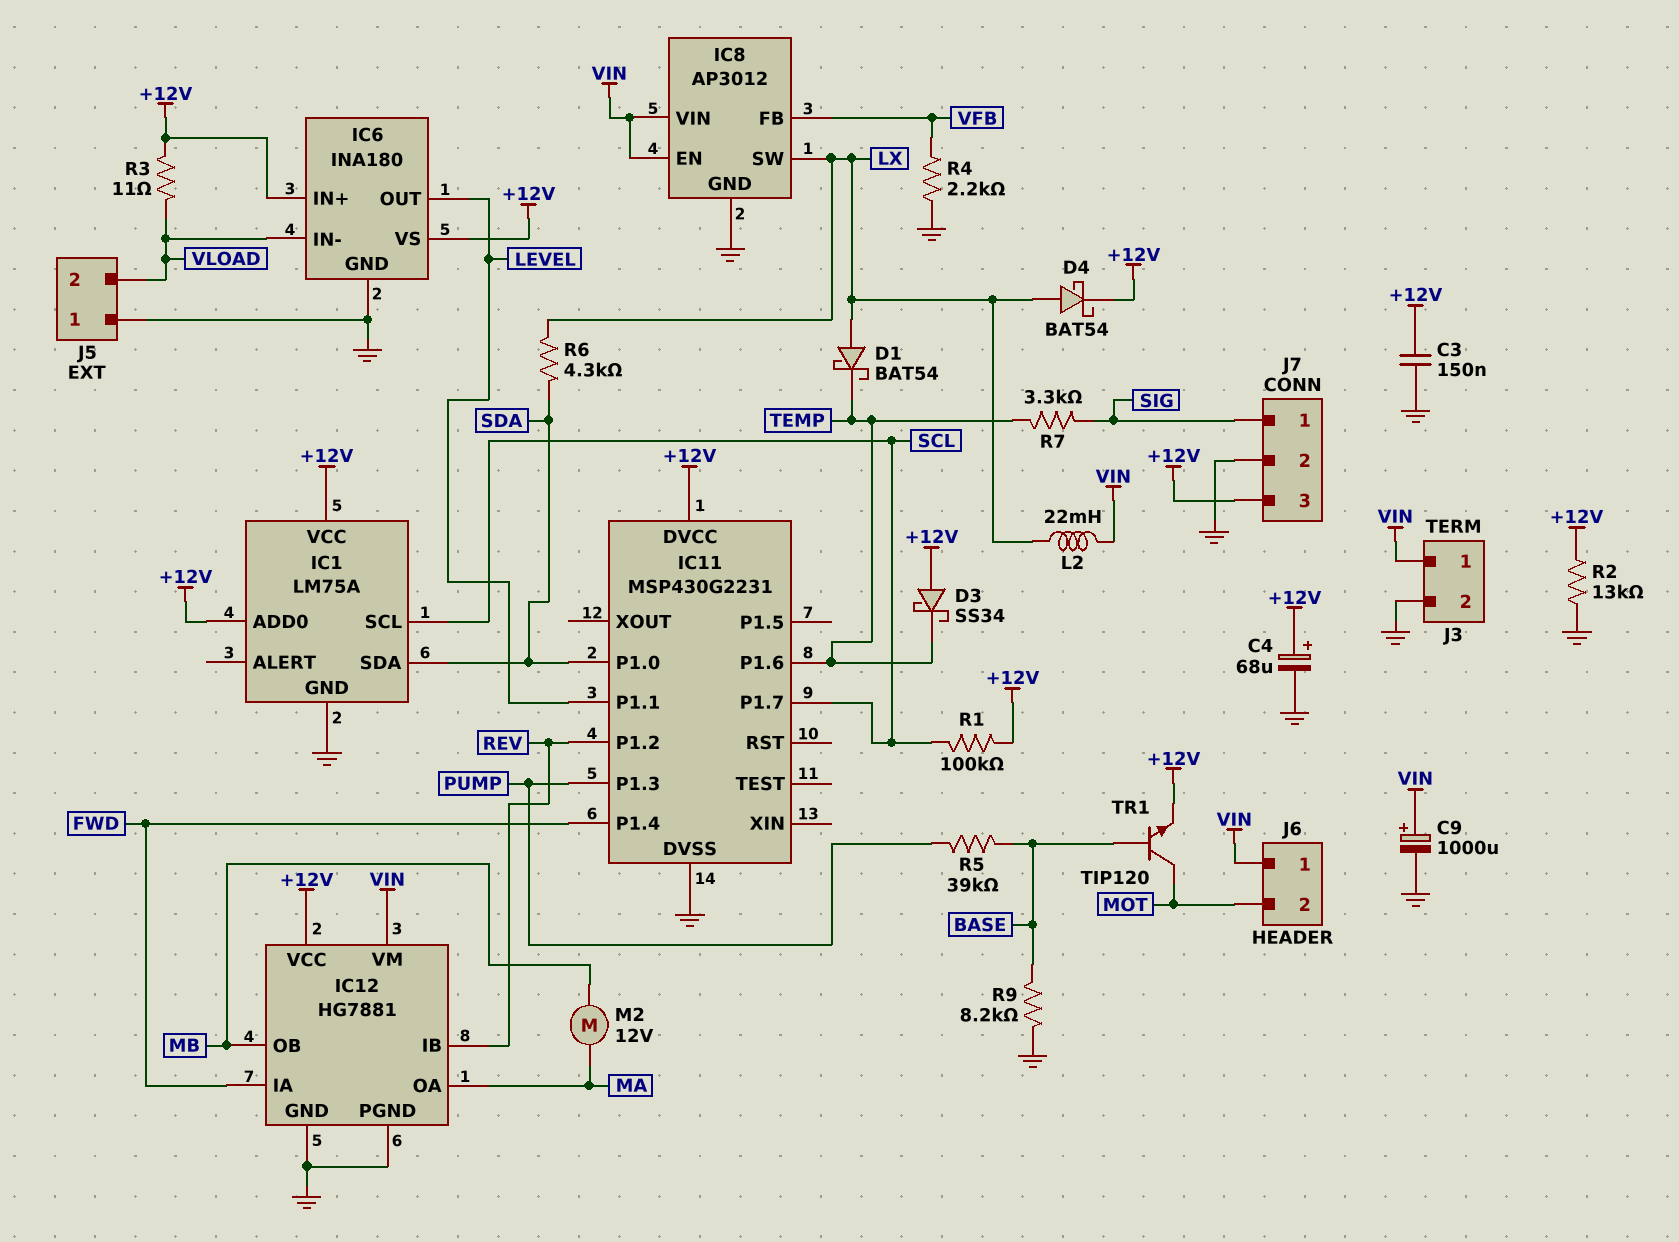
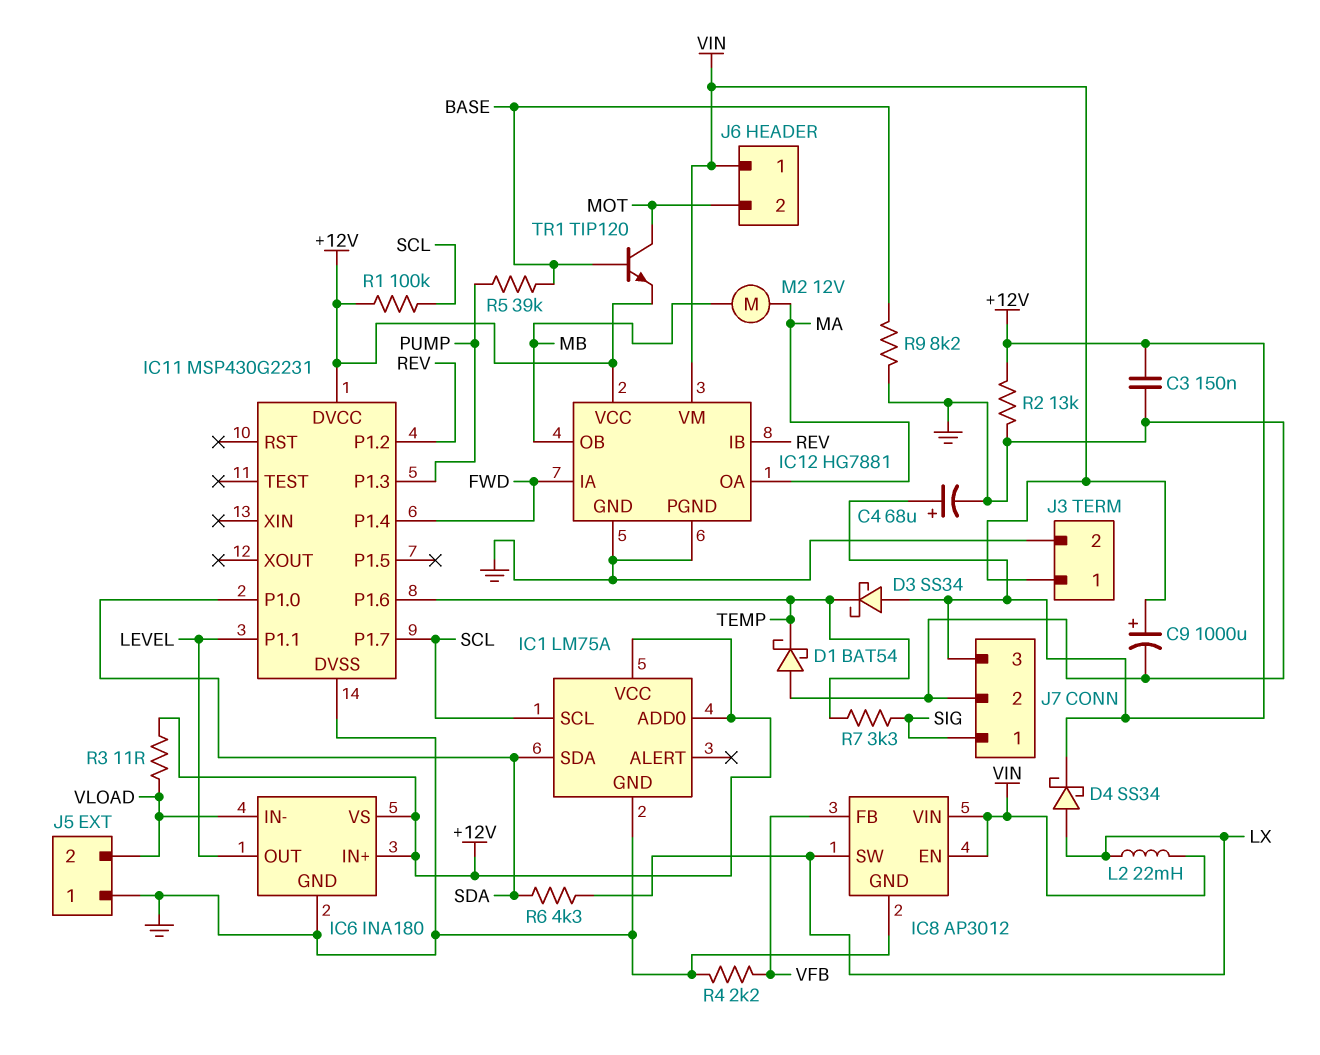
D1: schottky BAT54 (A LX, K TEMP) -> schottky BAT54 (A GND, K TEMP)
D4: schottky BAT54 (A LX, K +12V) -> schottky SS34 (A LX, K +12V)

